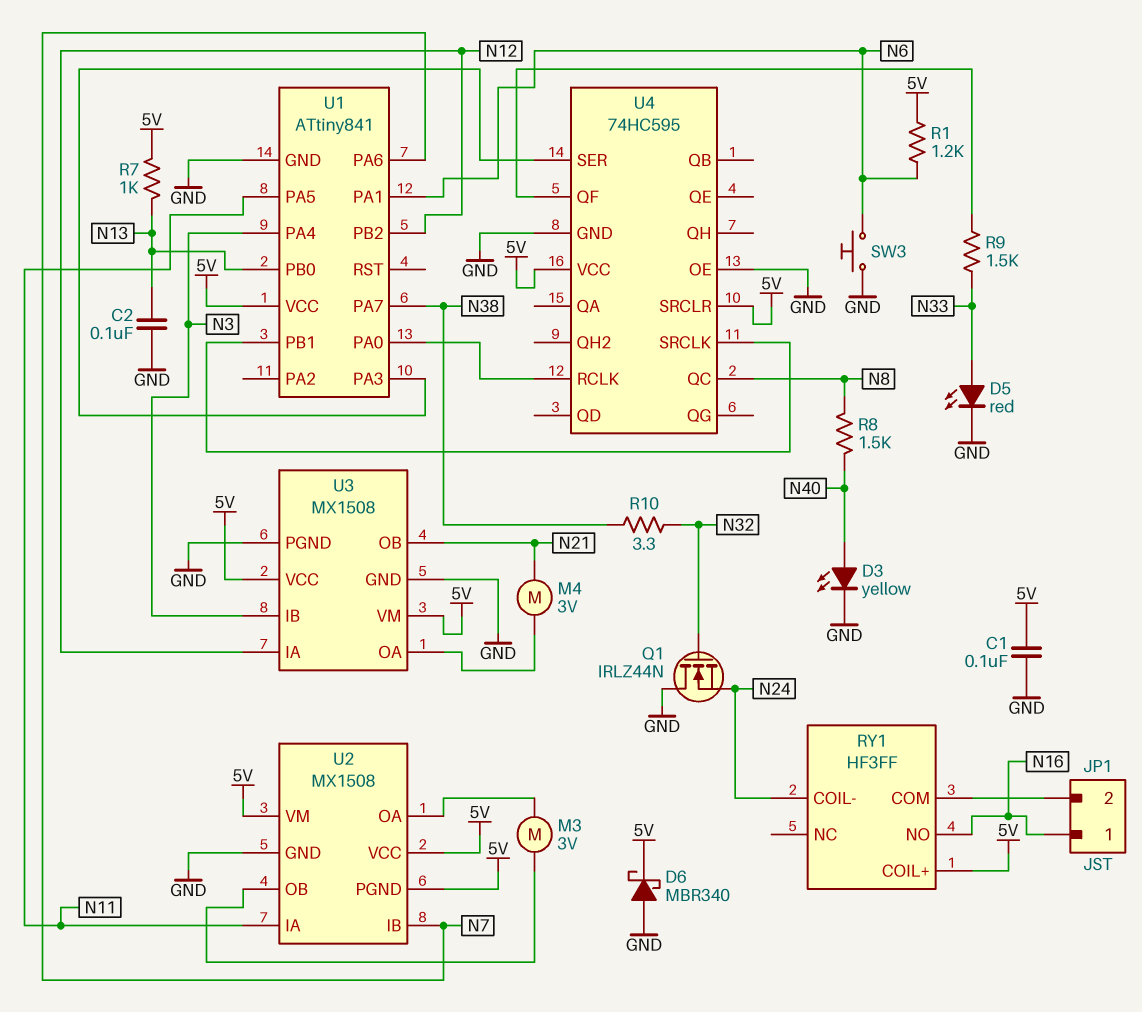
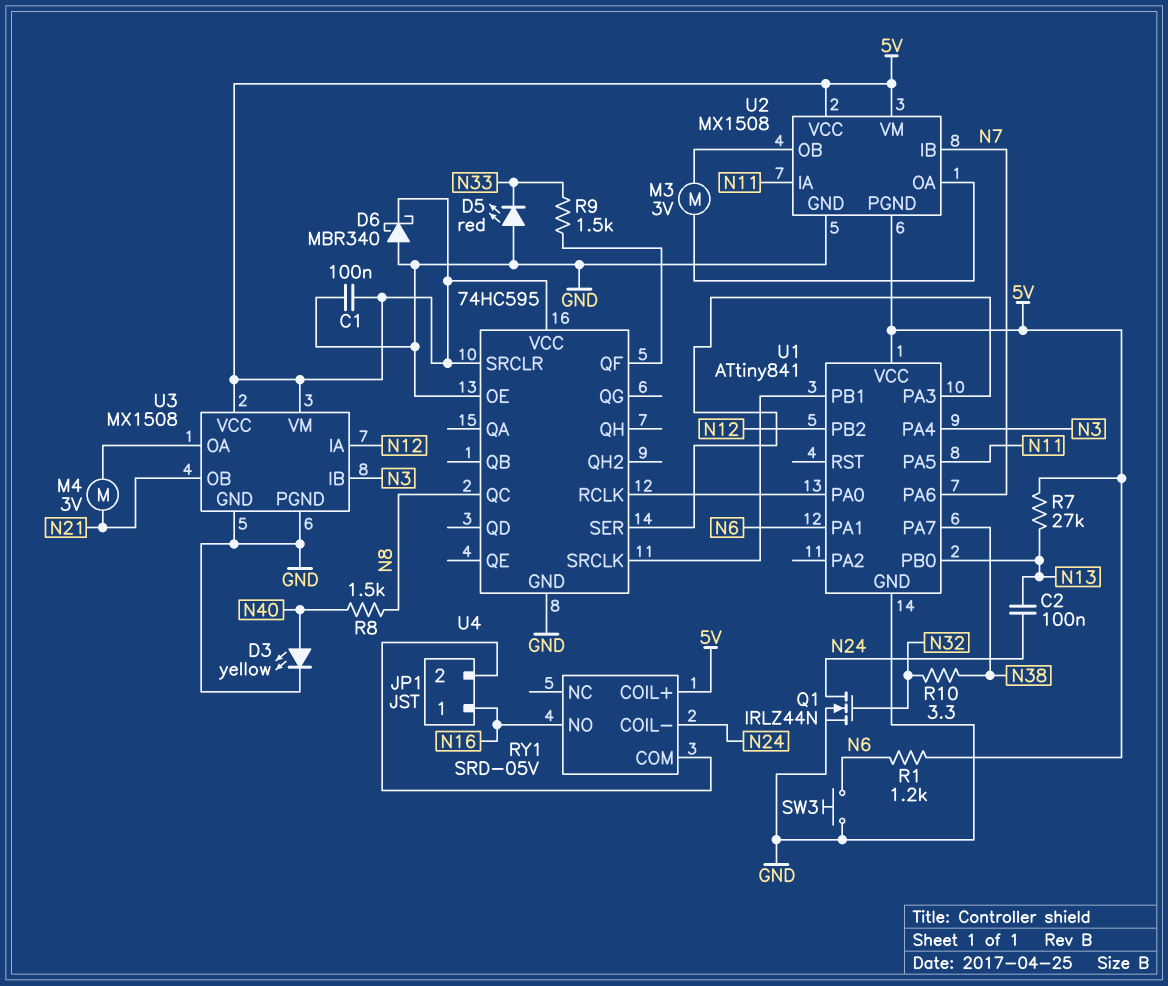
C2: 100nF (GND, N13) -> 100nF (N13, N24)
D5: LED red (A N33, K GND) -> LED red (A GND, K N33)
Q1: NMOS IRLZ44N (G N32, D GND, S N24) -> NMOS IRLZ44N (G N32, D N24, S GND)
R7: 1k (5V, N13) -> 27k (5V, N13)
RY1: HF3FF -> SRD-05V

